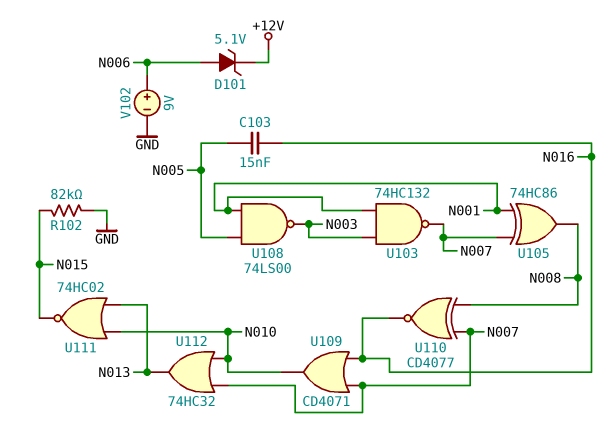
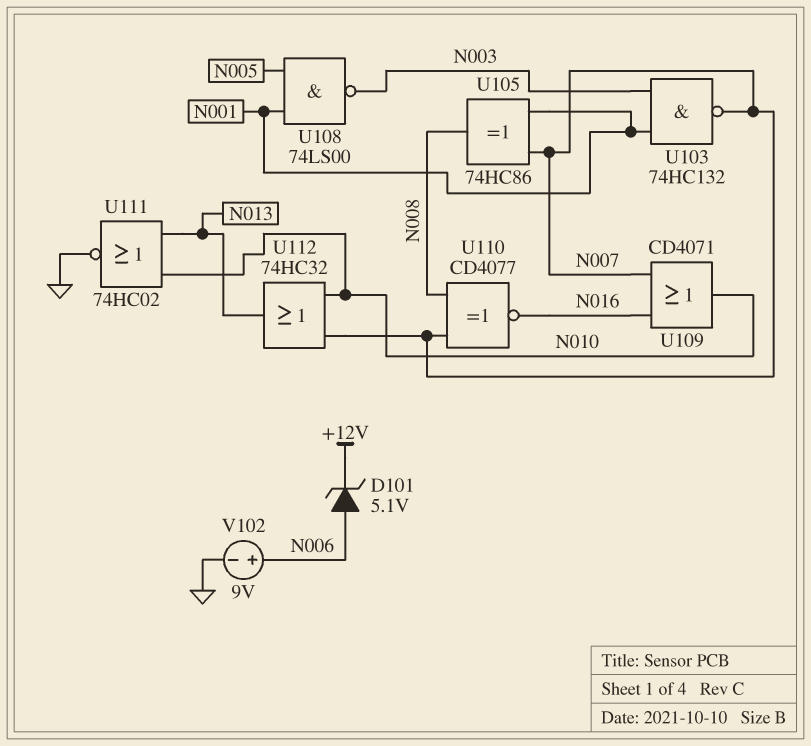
C103: 15nF (N005, N016) -> none
R102: 82k (GND, N015) -> none
U111: NOR 74HC02 (in N010, in N013, out N015) -> NOR 74HC02 (in N010, in N013, out GND)

